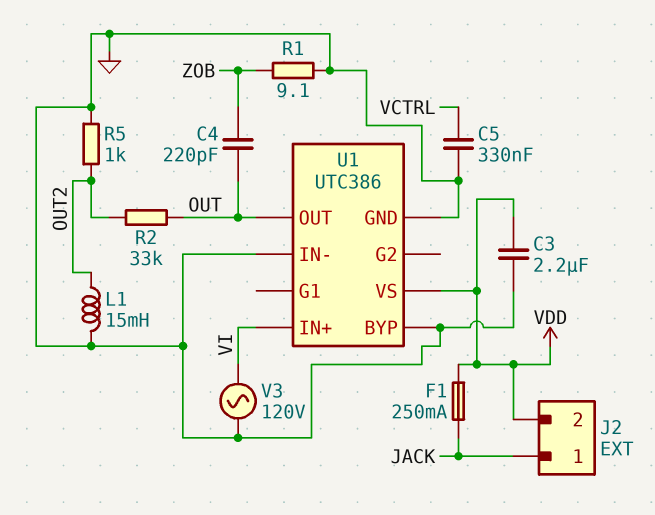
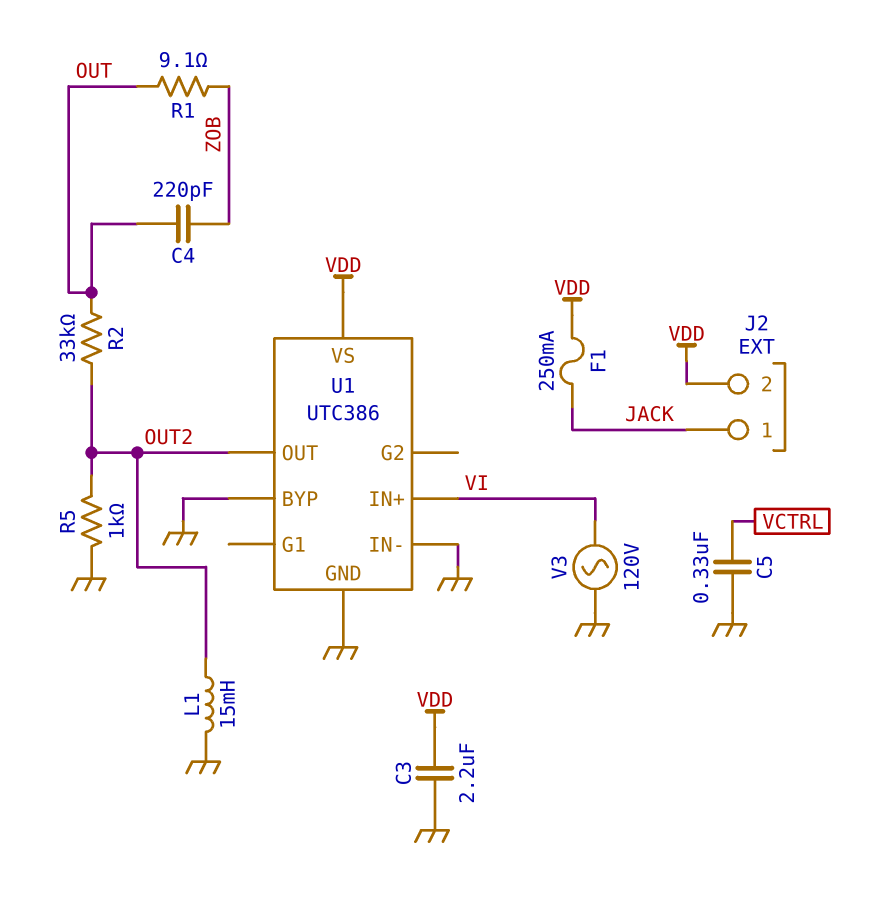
R1: 9.1 (GND, ZOB) -> 9.1 (OUT, ZOB)
U1 pin OUT: OUT -> OUT2

